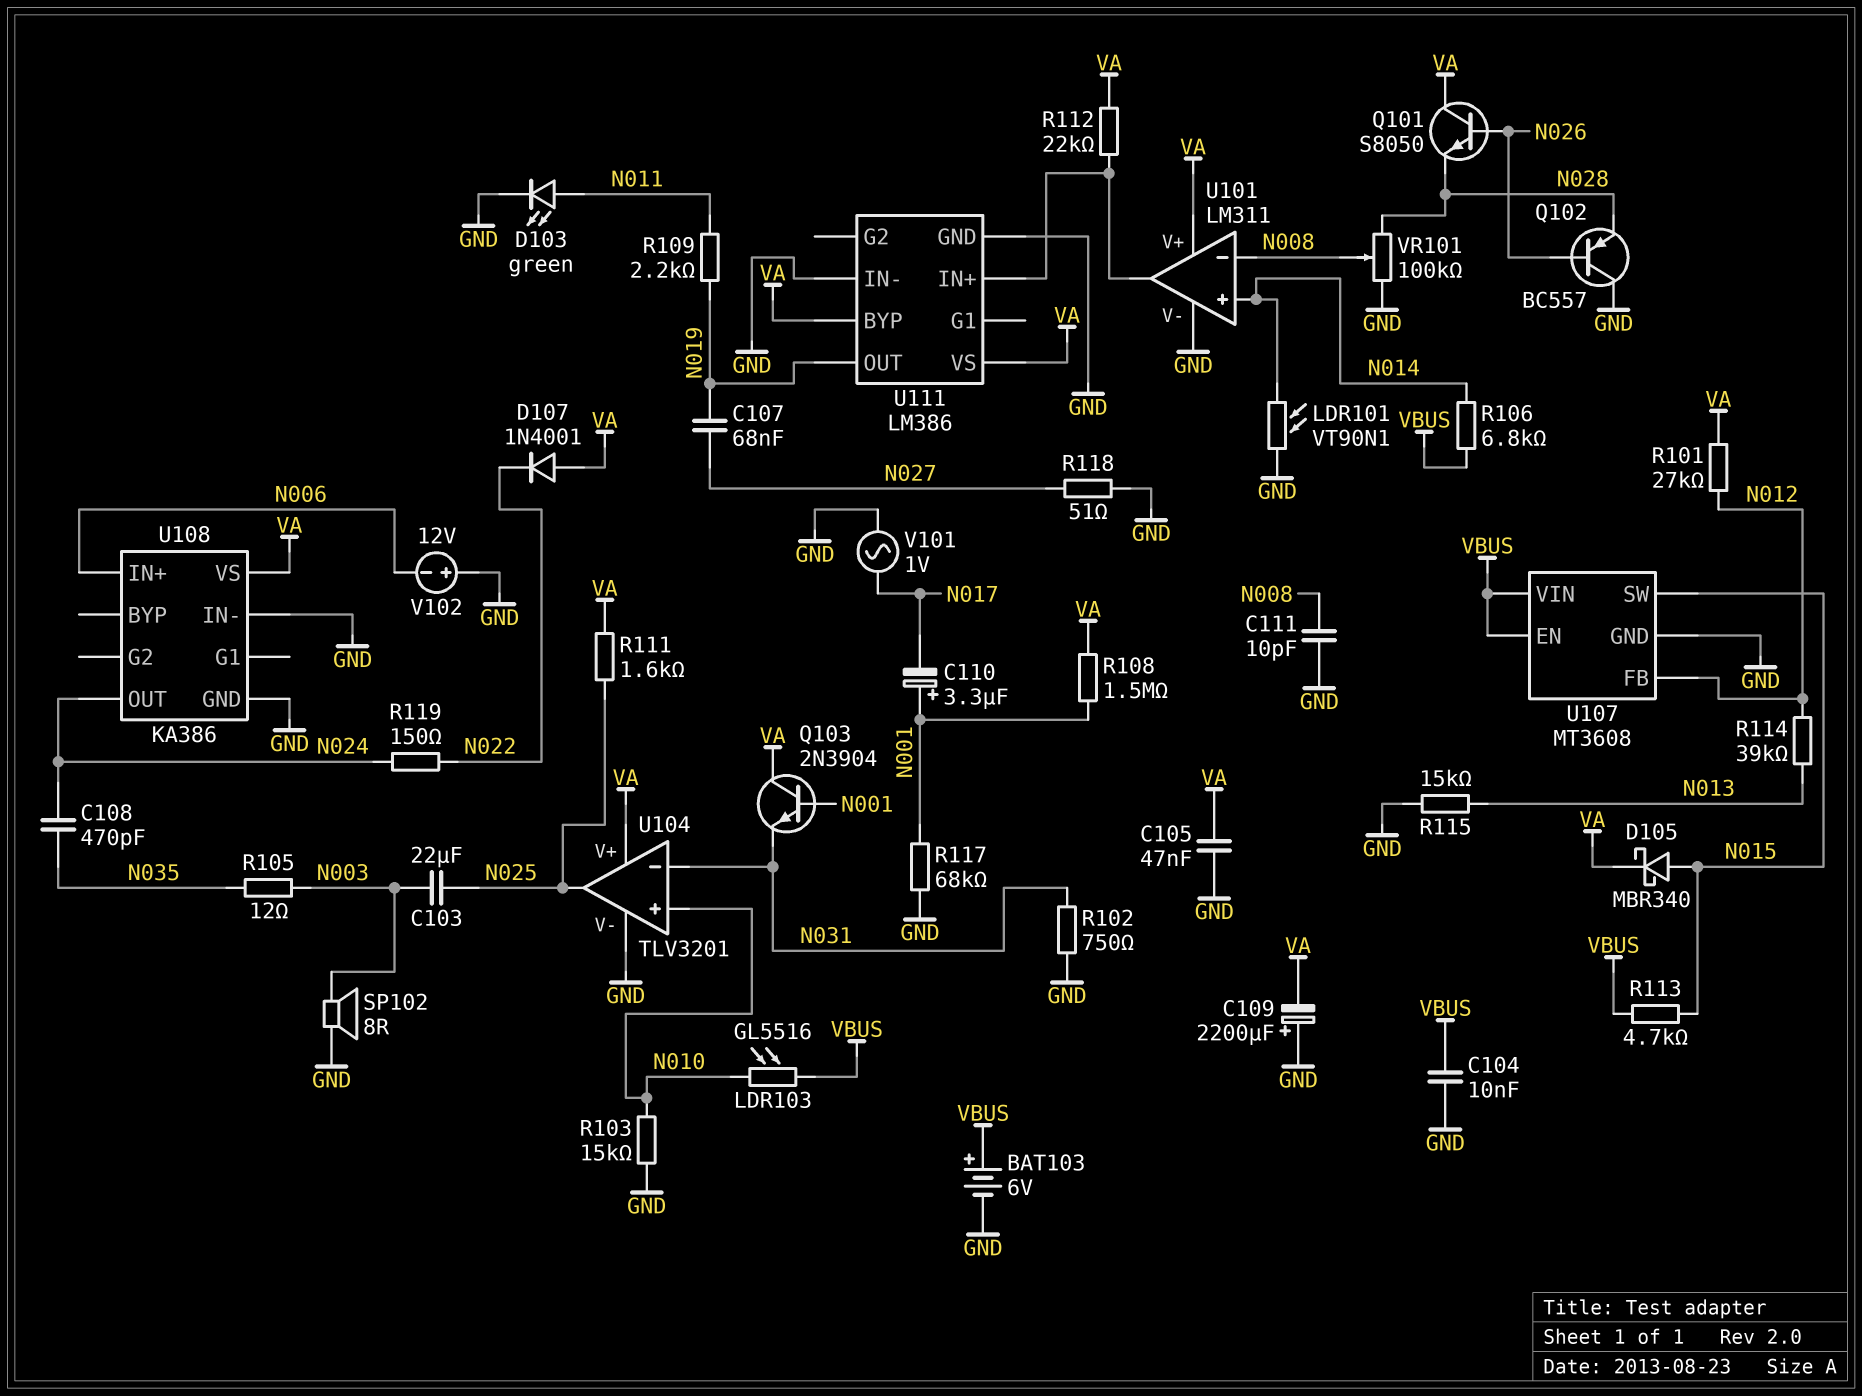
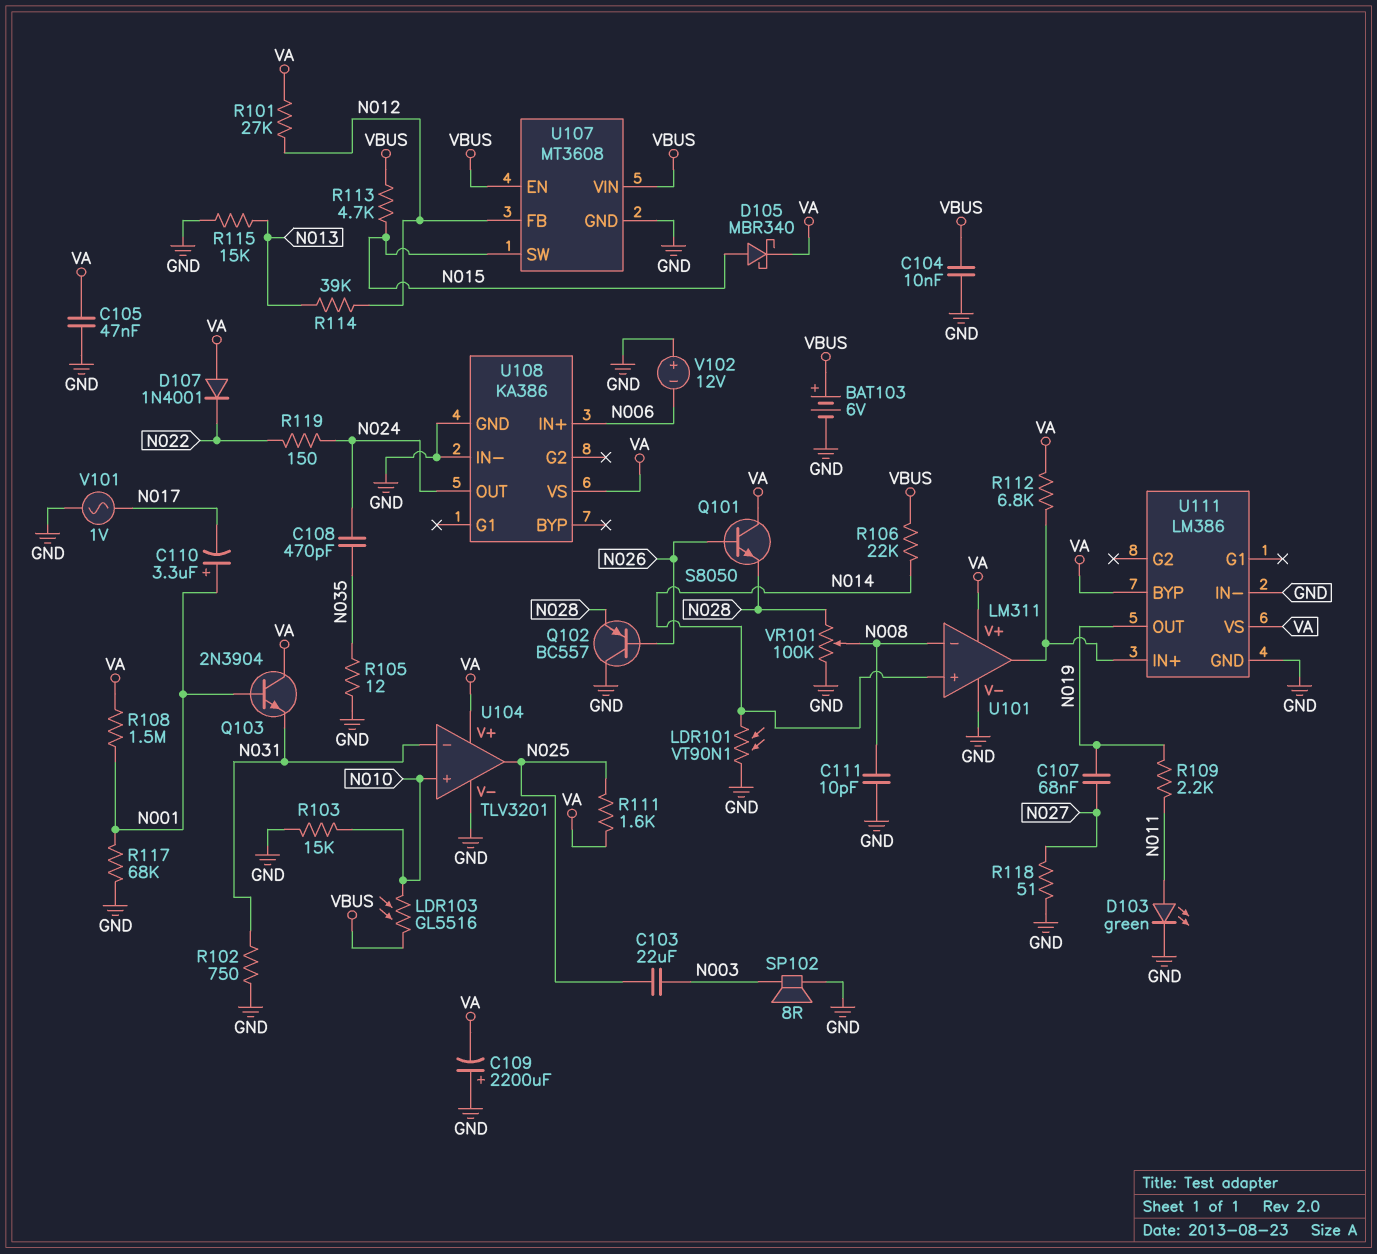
R105: 12 (N003, N035) -> 12 (GND, N035)
R106: 6.8k (N014, VBUS) -> 22k (N014, VBUS)
R112: 22k (U101/out, VA) -> 6.8k (U101/out, VA)

